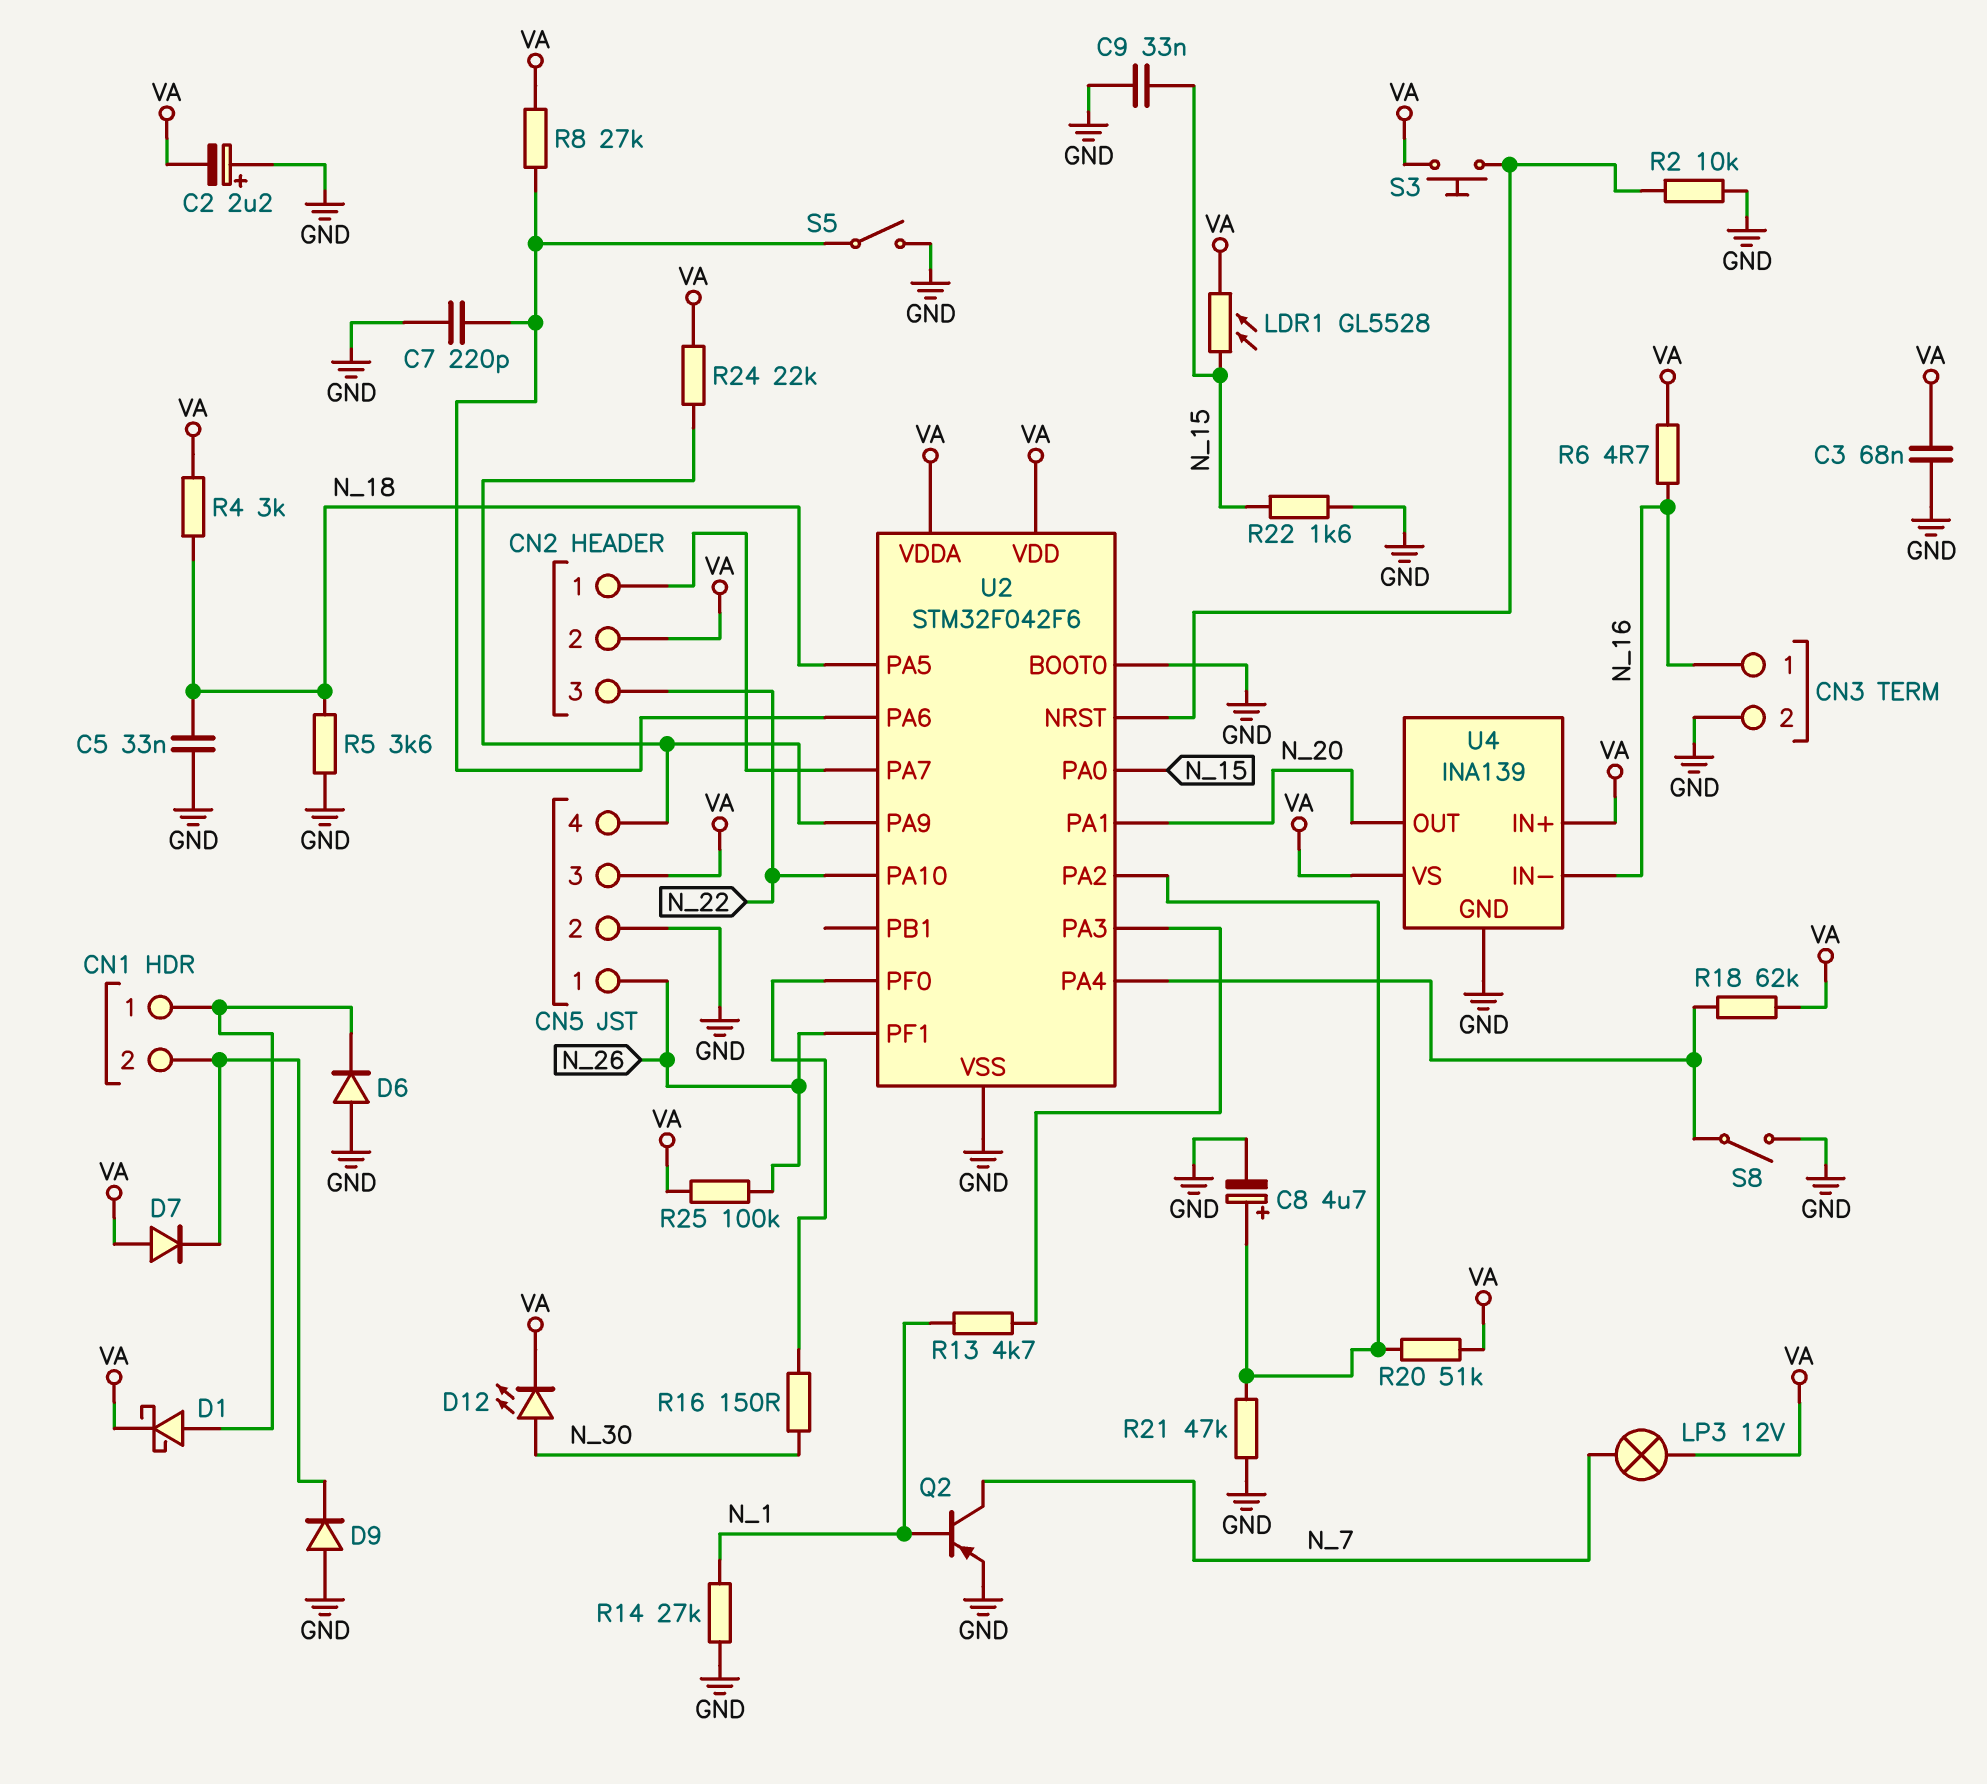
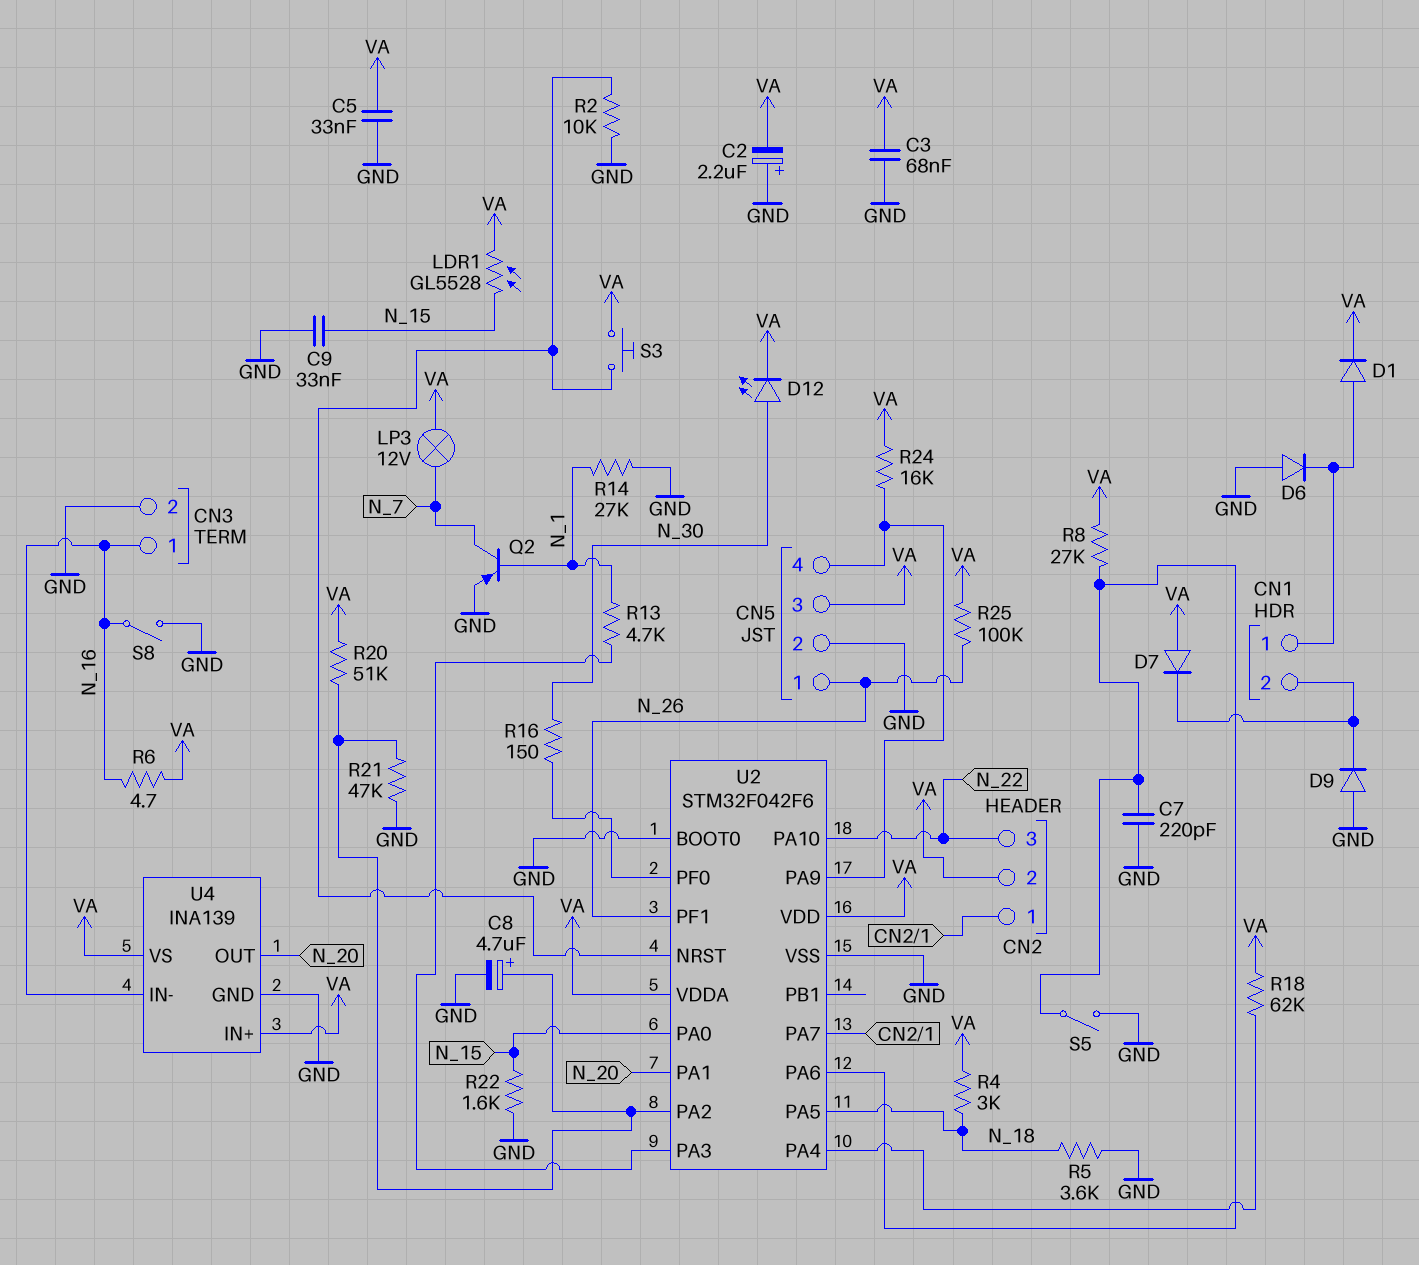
C5: 33nF (GND, N_18) -> 33nF (GND, VA)
D1: schottky (A CN1/1, K VA) -> diode (A CN1/1, K VA)
R24: 22k (CN5/4, VA) -> 16k (CN5/4, VA)
S8: switch (GND, U2/PA4) -> switch (GND, N_16)

